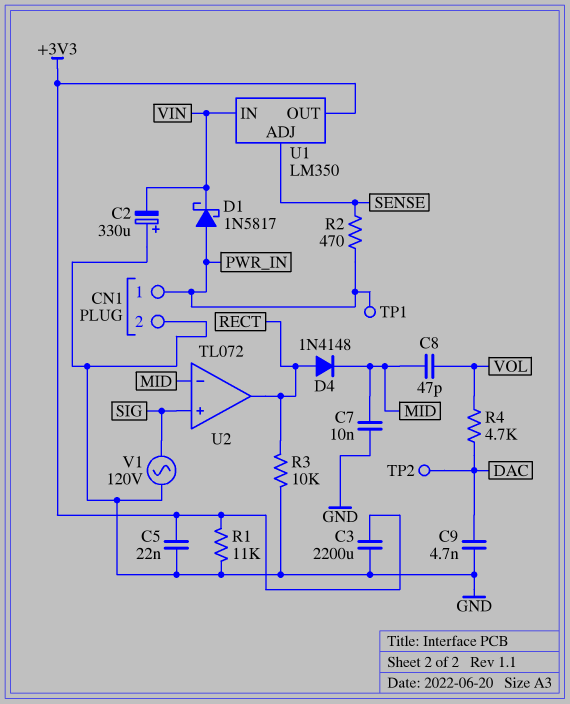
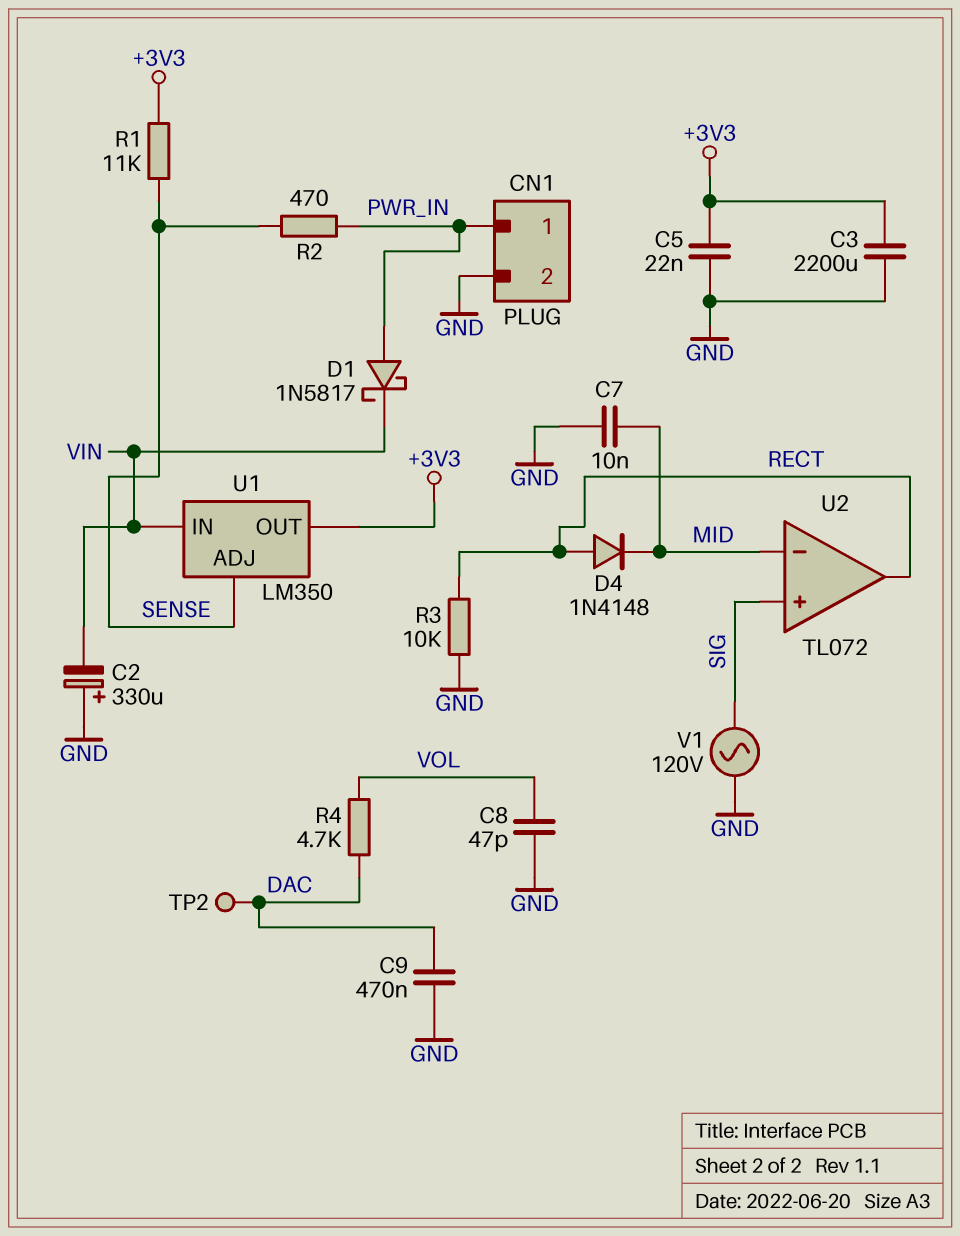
C8: 47pF (MID, VOL) -> 47pF (GND, VOL)
C9: 4.7nF (DAC, GND) -> 470nF (DAC, GND)
R1: 11k (+3V3, GND) -> 11k (+3V3, SENSE)
TP1: test point (PWR_IN) -> none

